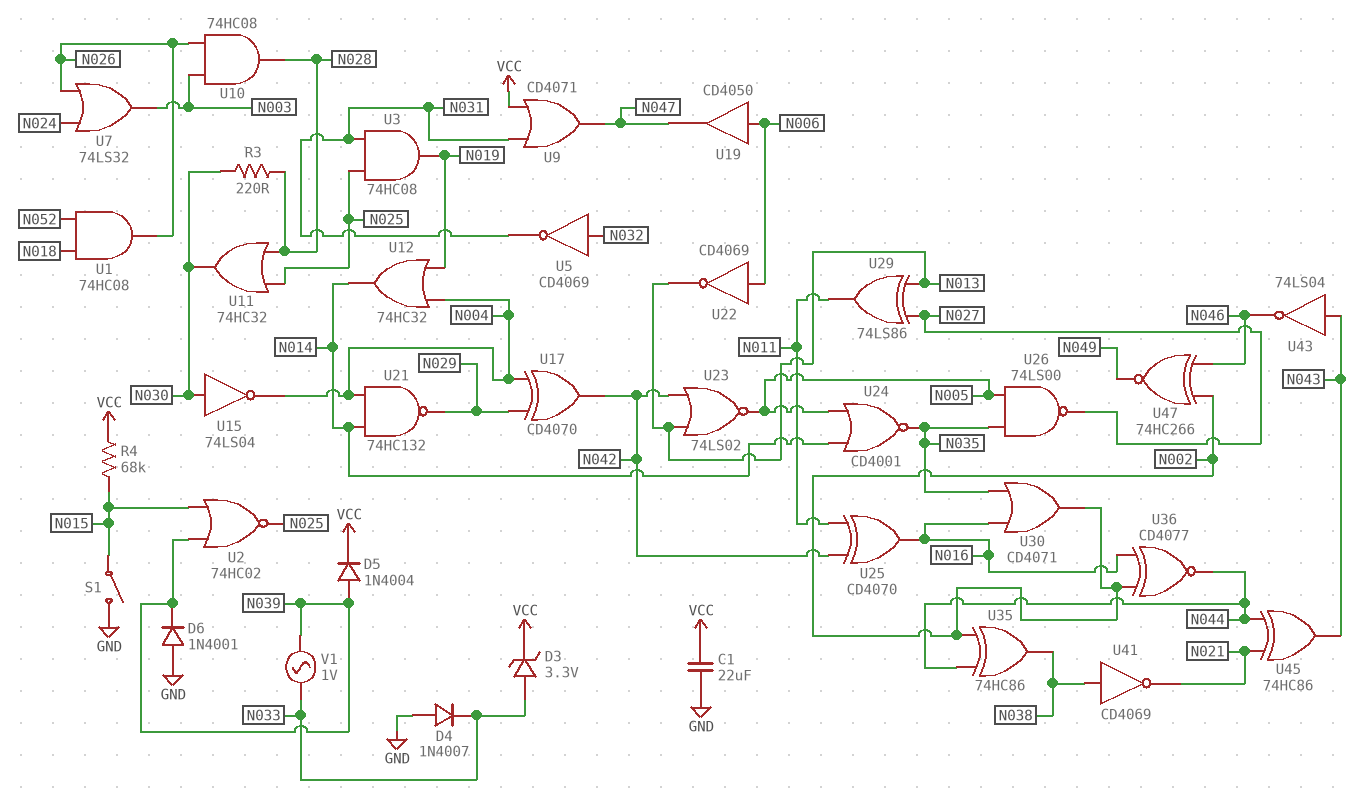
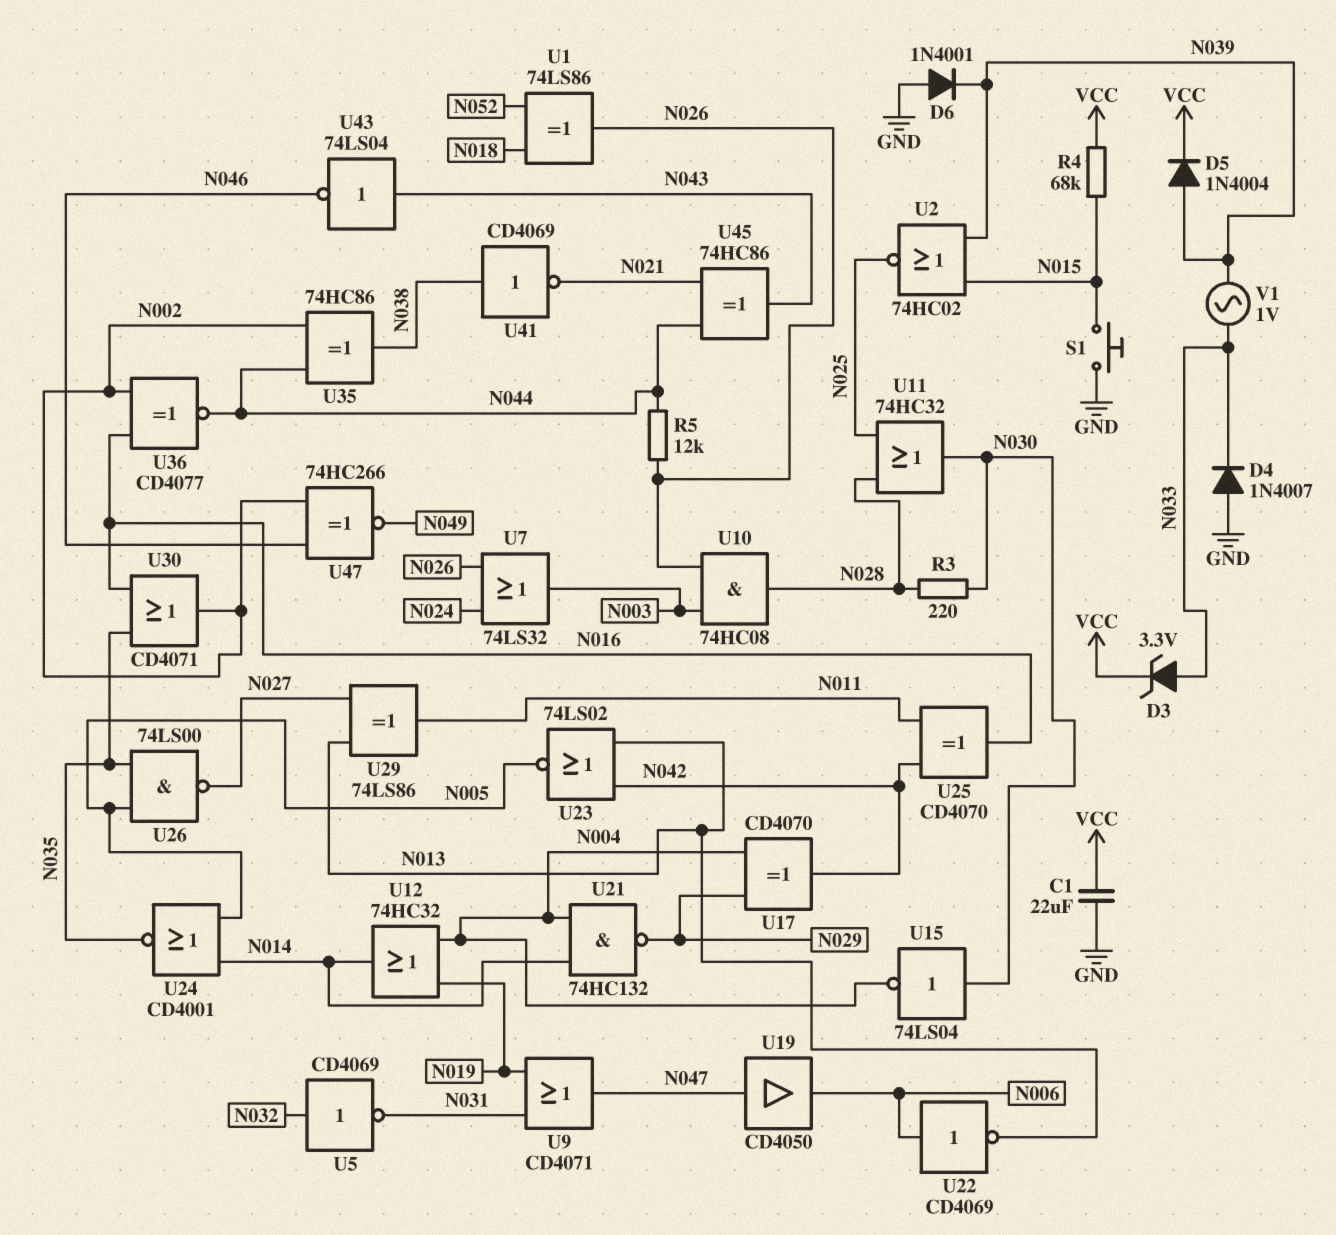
R5: none -> 12k (N026, N044)
S1: switch (GND, N015) -> button (GND, N015)
U1: AND 74HC08 (in N018, in N052, out N026) -> XOR 74LS86 (in N018, in N052, out N026)
U3: AND 74HC08 (in N025, in N031, out N019) -> none
U9: OR CD4071 (in N031, in VCC, out N047) -> OR CD4071 (in N019, in N031, out N047)
U19: buffer CD4050 (in N006, out N047) -> buffer CD4050 (in N047, out N006)

